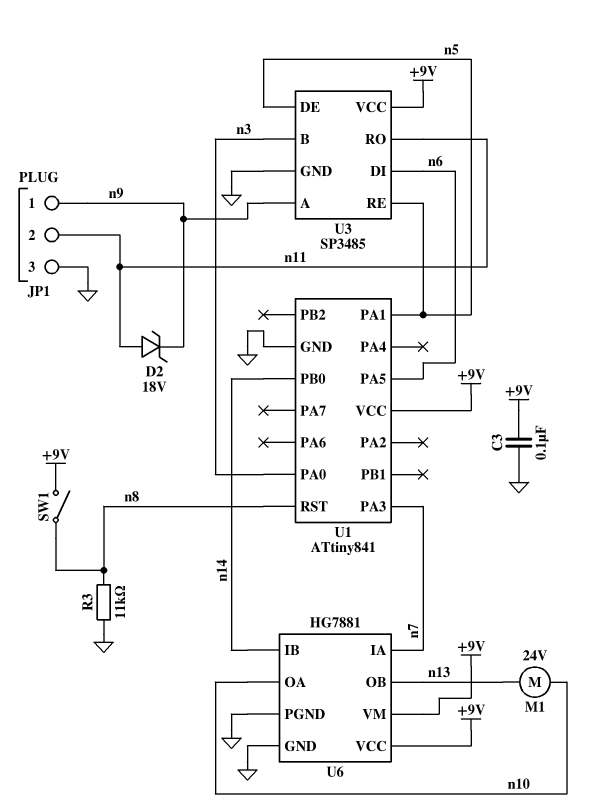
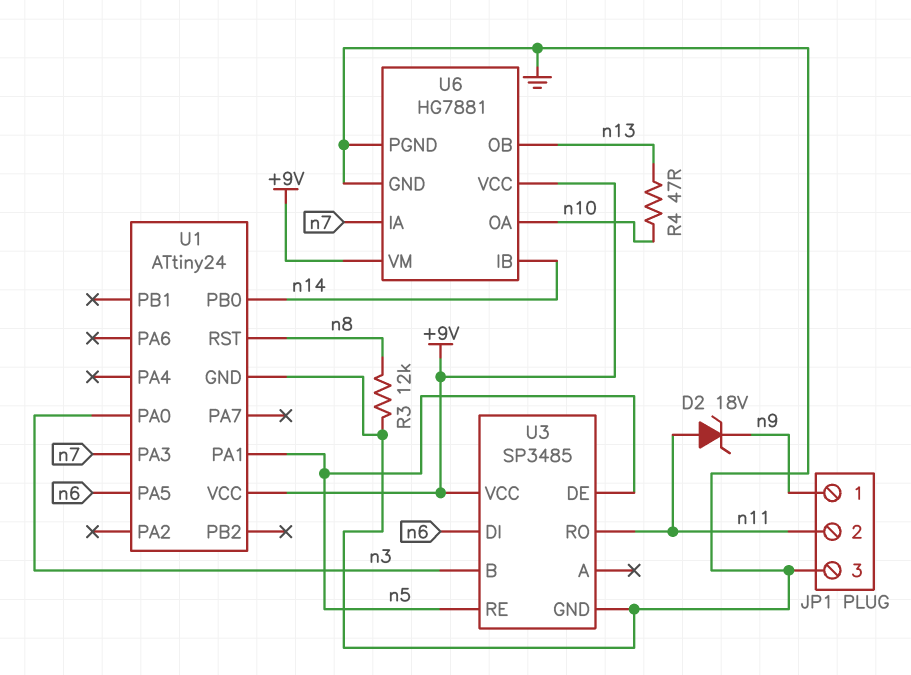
C3: 100nF (+9V, GND) -> none
M1: motor 24V (n10, n13) -> none
R3: 11k (GND, n8) -> 12k (GND, n8)
R4: none -> 47 (n10, n13)
SW1: switch (+9V, n8) -> none
U1: ATtiny841 -> ATtiny24
U3 pin A: n9 -> none

